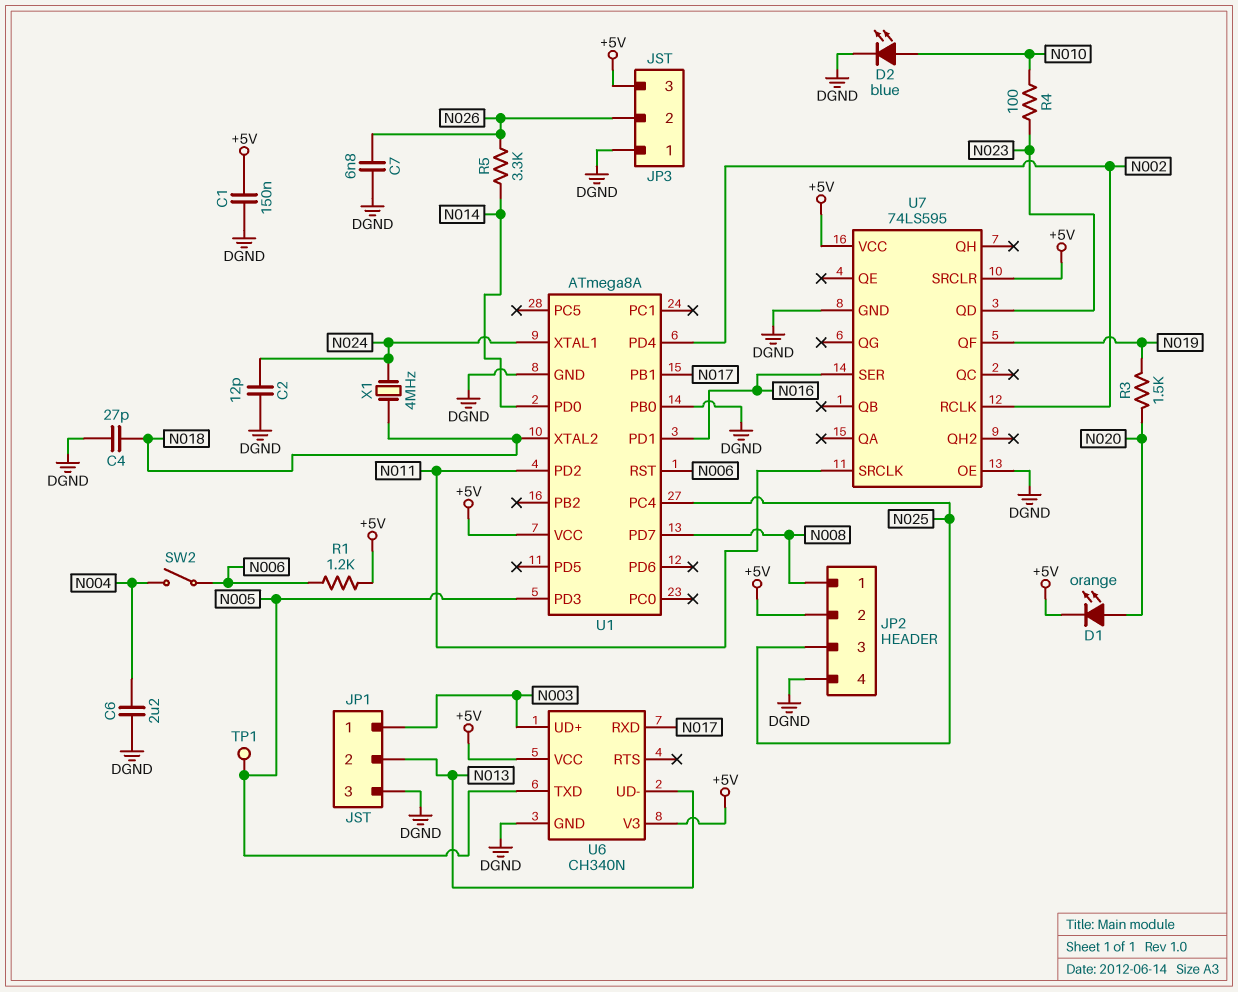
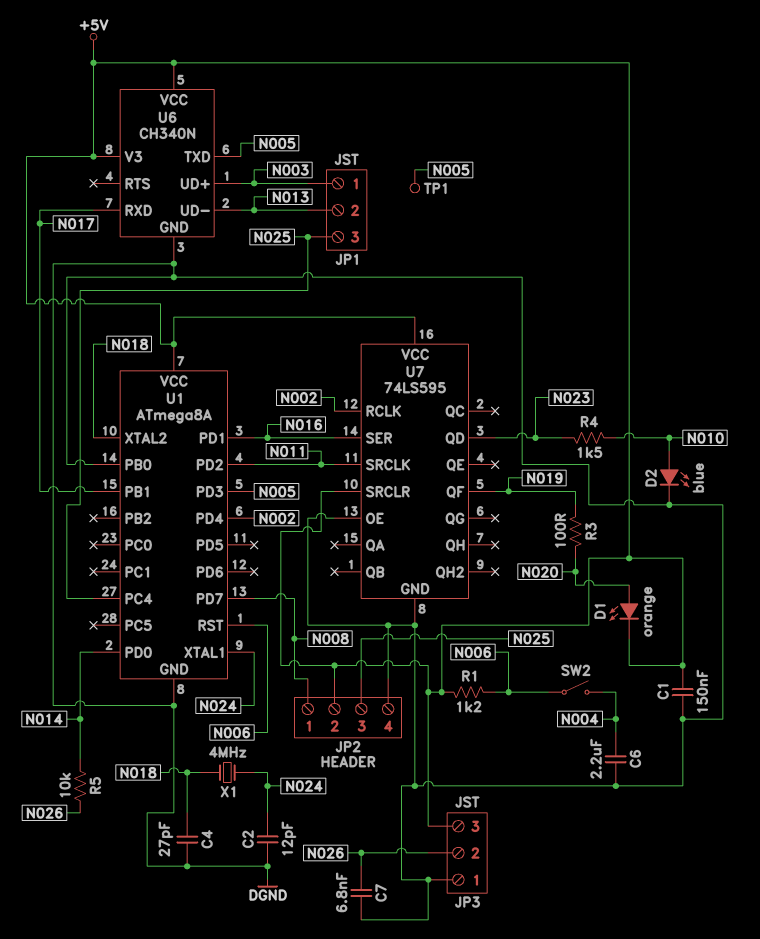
JP1 pin 3: DGND -> N025
R3: 1.5k (N019, N020) -> 100 (N019, N020)
R4: 100 (N010, N023) -> 1.5k (N010, N023)
R5: 3.3k (N014, N026) -> 10k (N014, N026)

